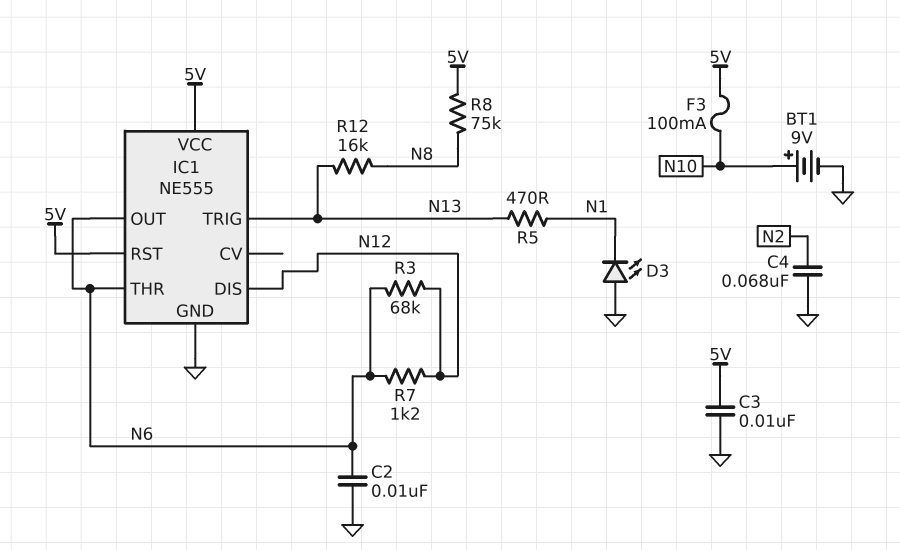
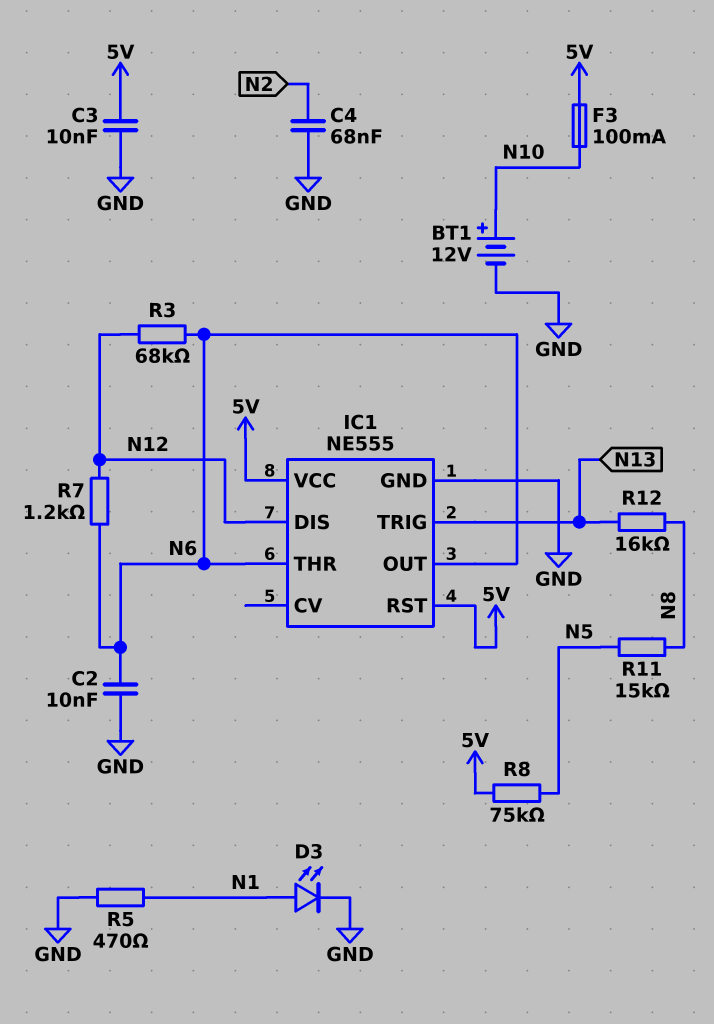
BT1: 9V (plus N10, minus GND) -> 12V (plus N10, minus GND)
D3: LED (A GND, K N1) -> LED (A N1, K GND)
R5: 470 (N1, N13) -> 470 (GND, N1)
R8: 75k (5V, N8) -> 75k (5V, N5)
R11: none -> 15k (N5, N8)

